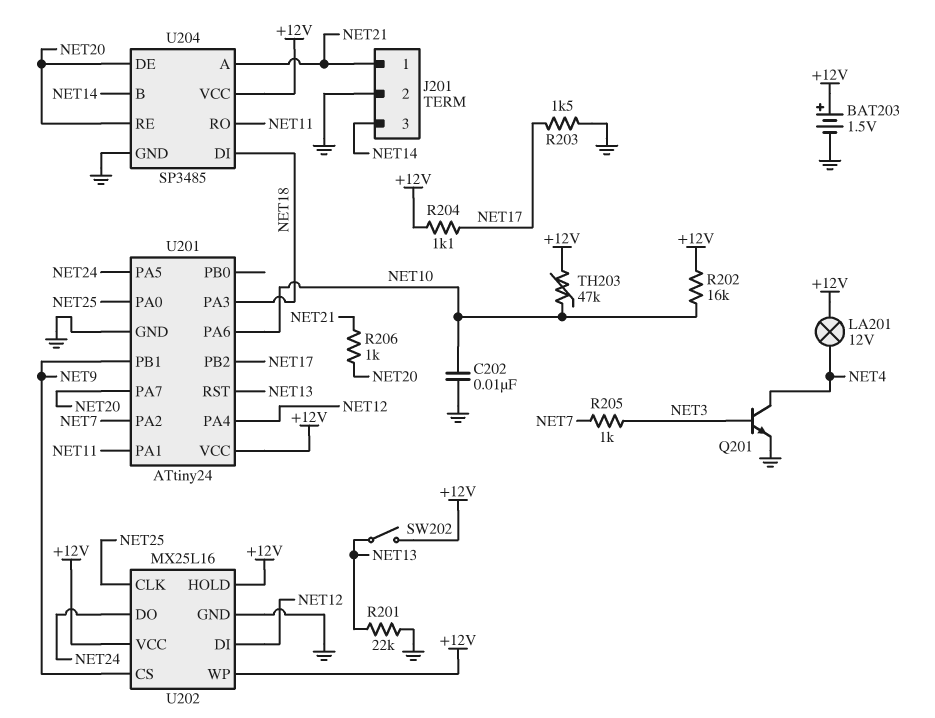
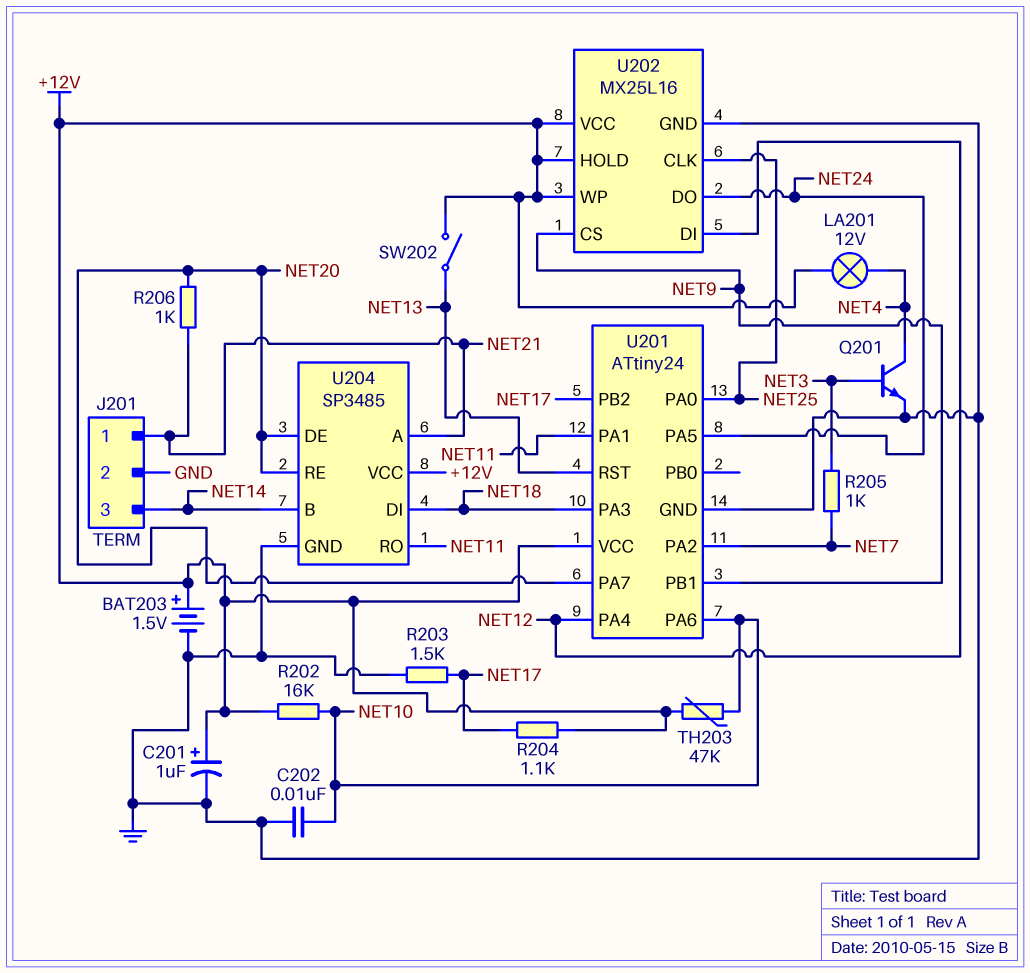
C201: none -> 1uF (plus +12V, minus GND)
R201: 22k (GND, NET13) -> none

